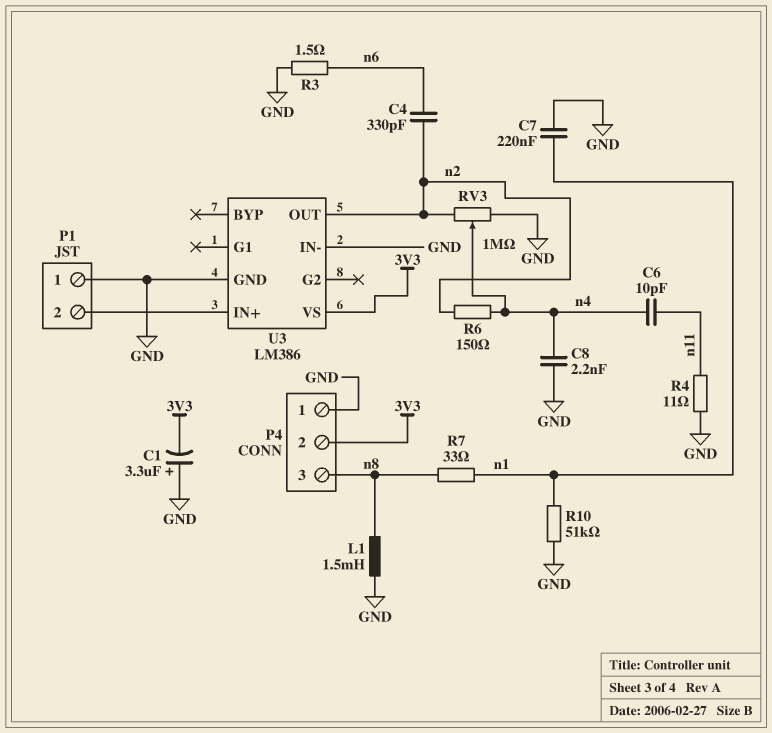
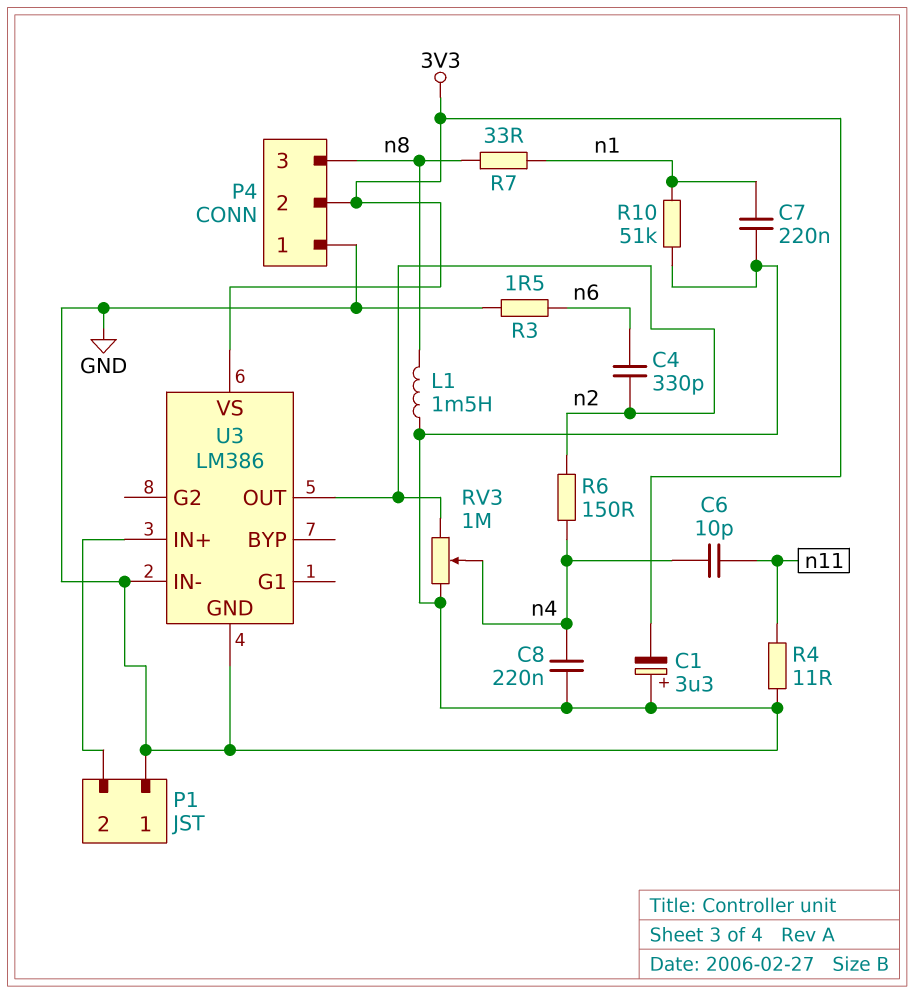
C8: 2.2nF (GND, n4) -> 220nF (GND, n4)

